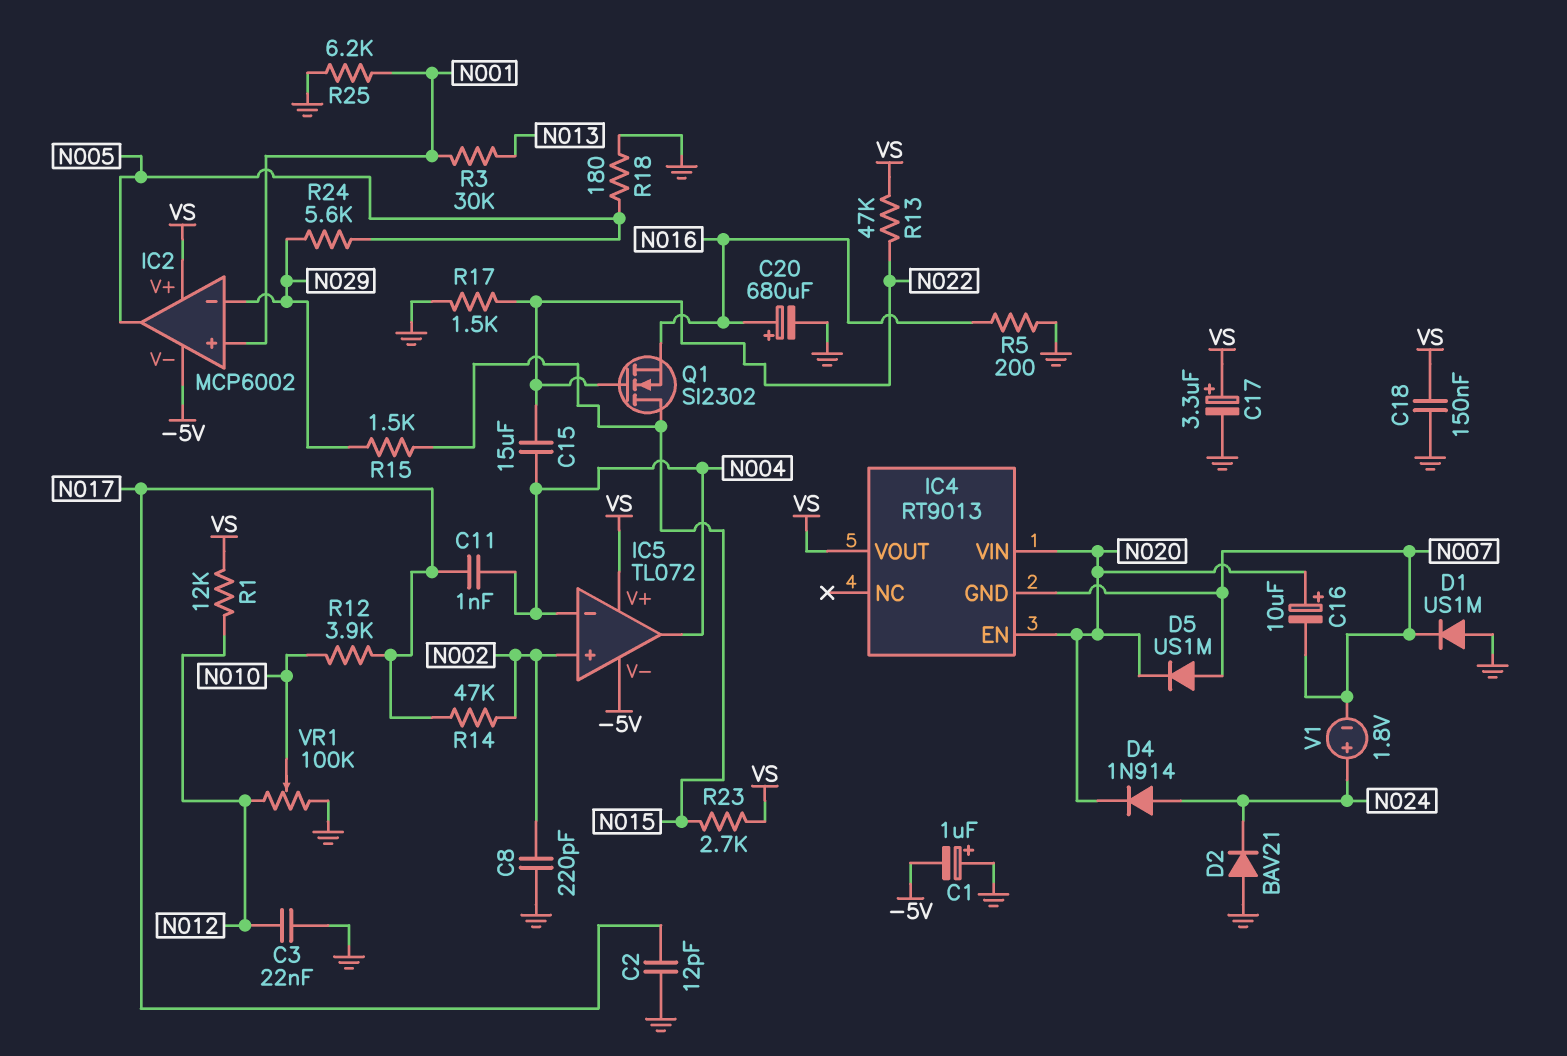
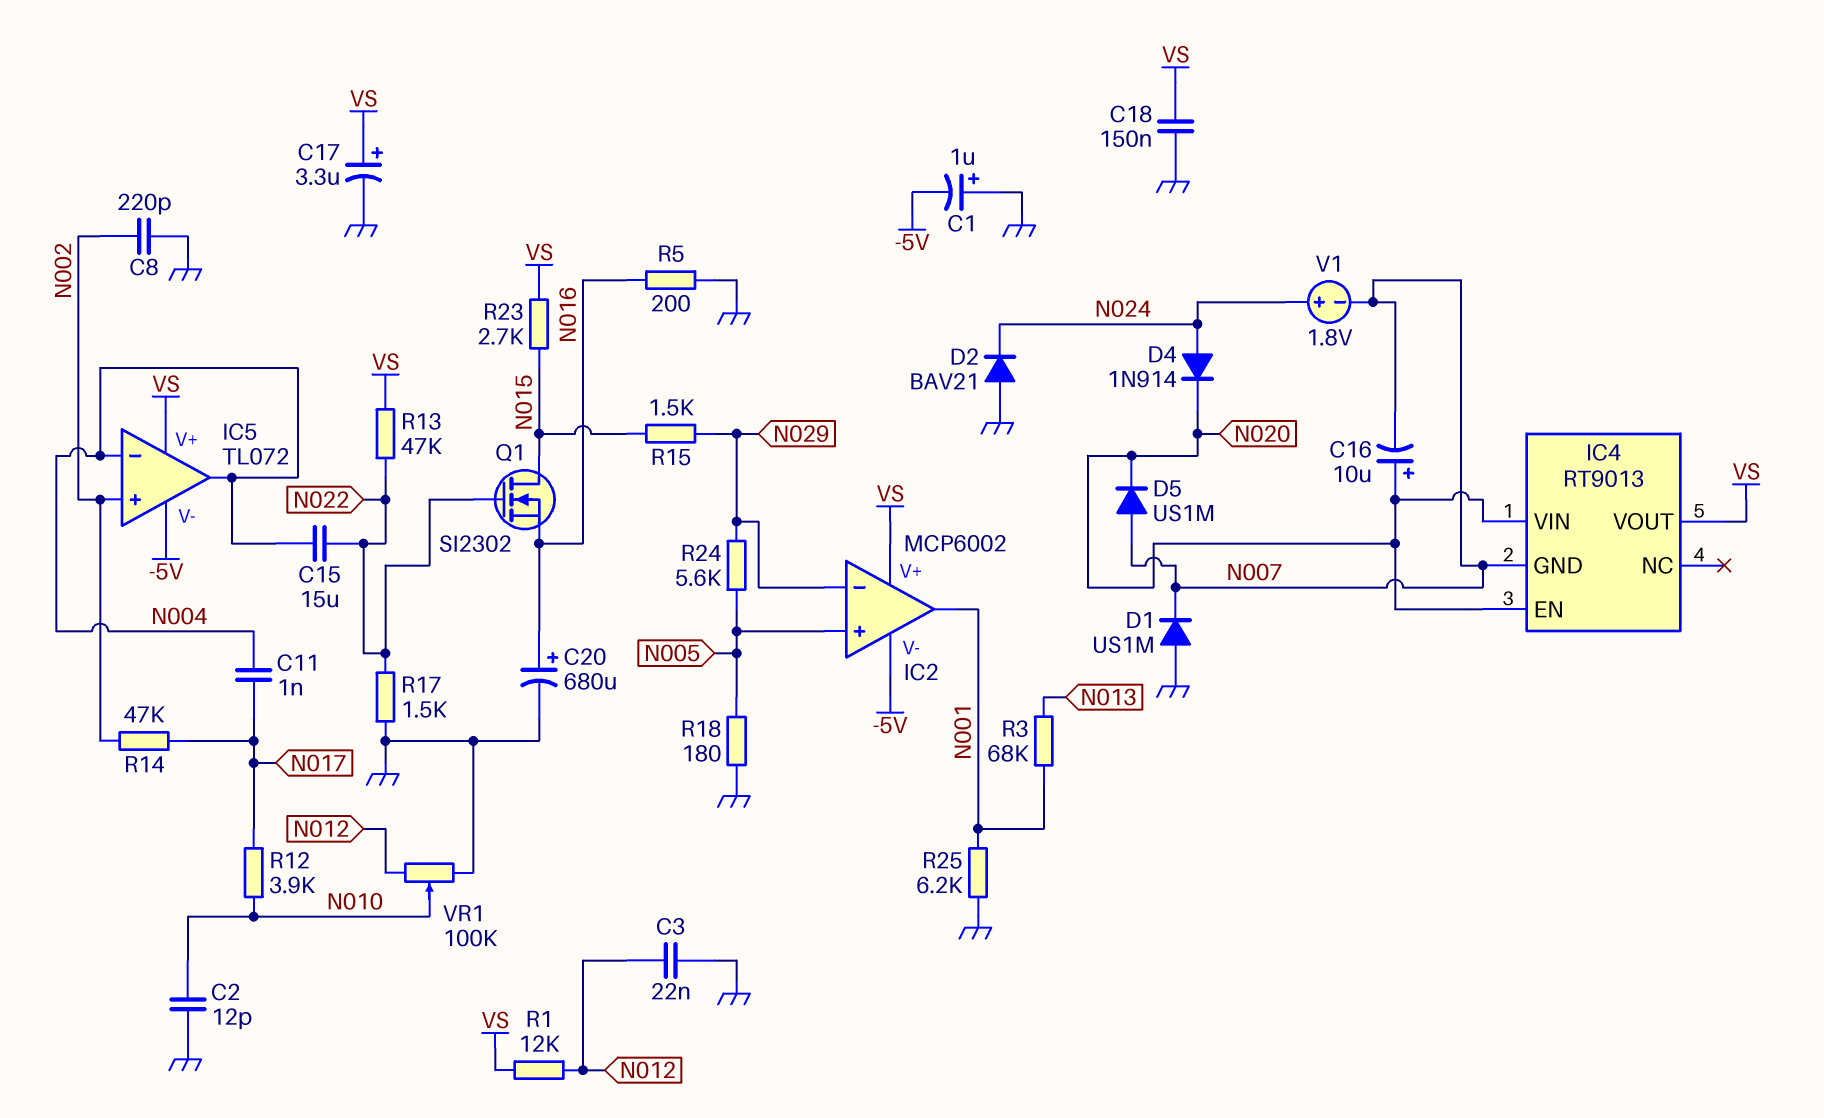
C2: 12pF (GND, N017) -> 12pF (GND, N010)
IC2 pin in+: N001 -> N005
IC2 pin out: N005 -> N001
R3: 30k (N001, N013) -> 68k (N001, N013)

